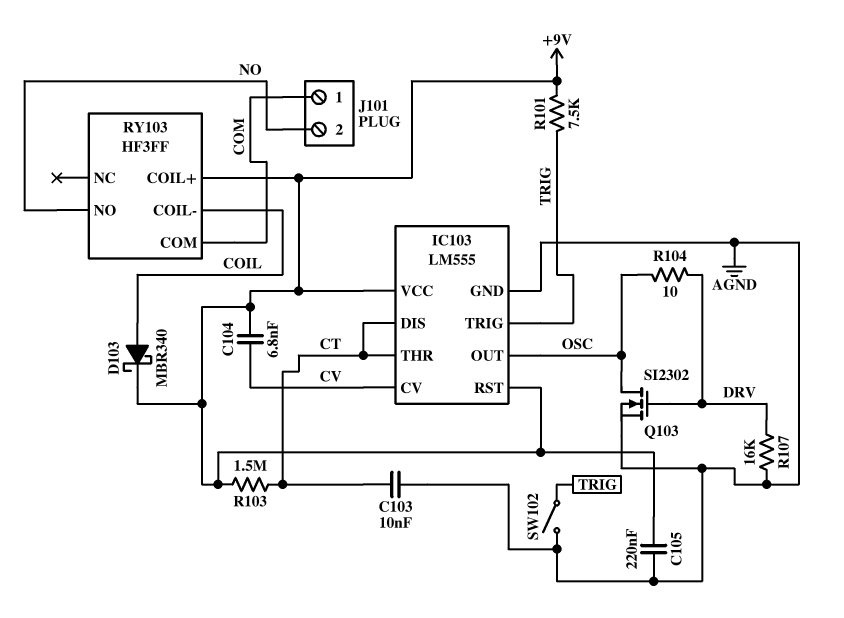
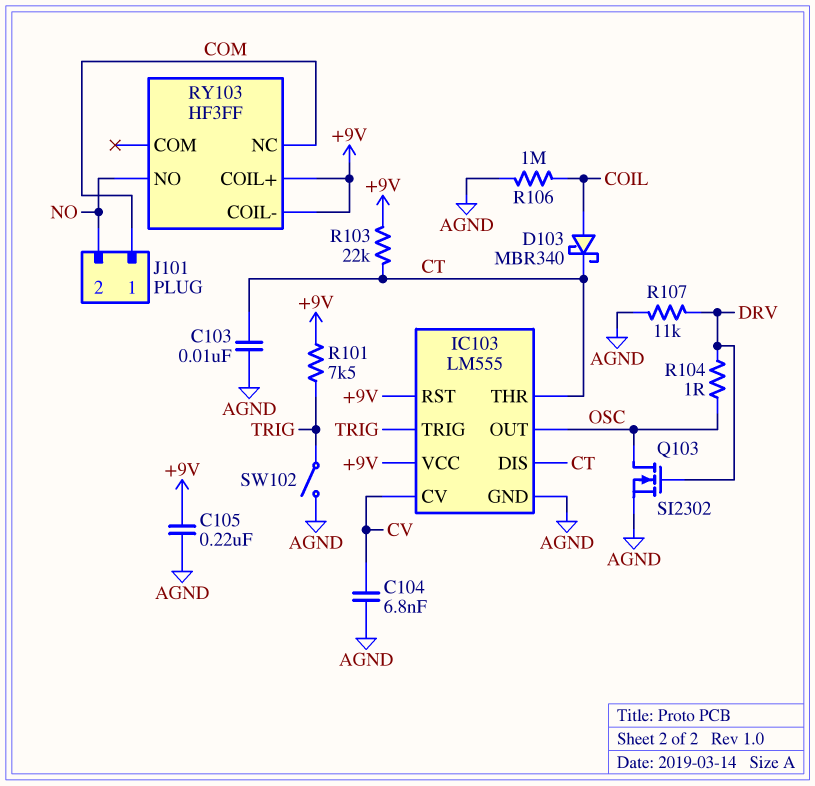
C104: 6.8nF (+9V, CV) -> 6.8nF (AGND, CV)
D103: schottky MBR340 (A COIL, K +9V) -> schottky MBR340 (A COIL, K CT)
R103: 1.5M (+9V, CT) -> 22k (+9V, CT)
R104: 10 (DRV, OSC) -> 1 (DRV, OSC)
R106: none -> 1M (AGND, COIL)
R107: 16k (AGND, DRV) -> 11k (AGND, DRV)
RY103 pin COIL-: COIL -> +9V
RY103 pin COM: COM -> none
RY103 pin NC: none -> COM

